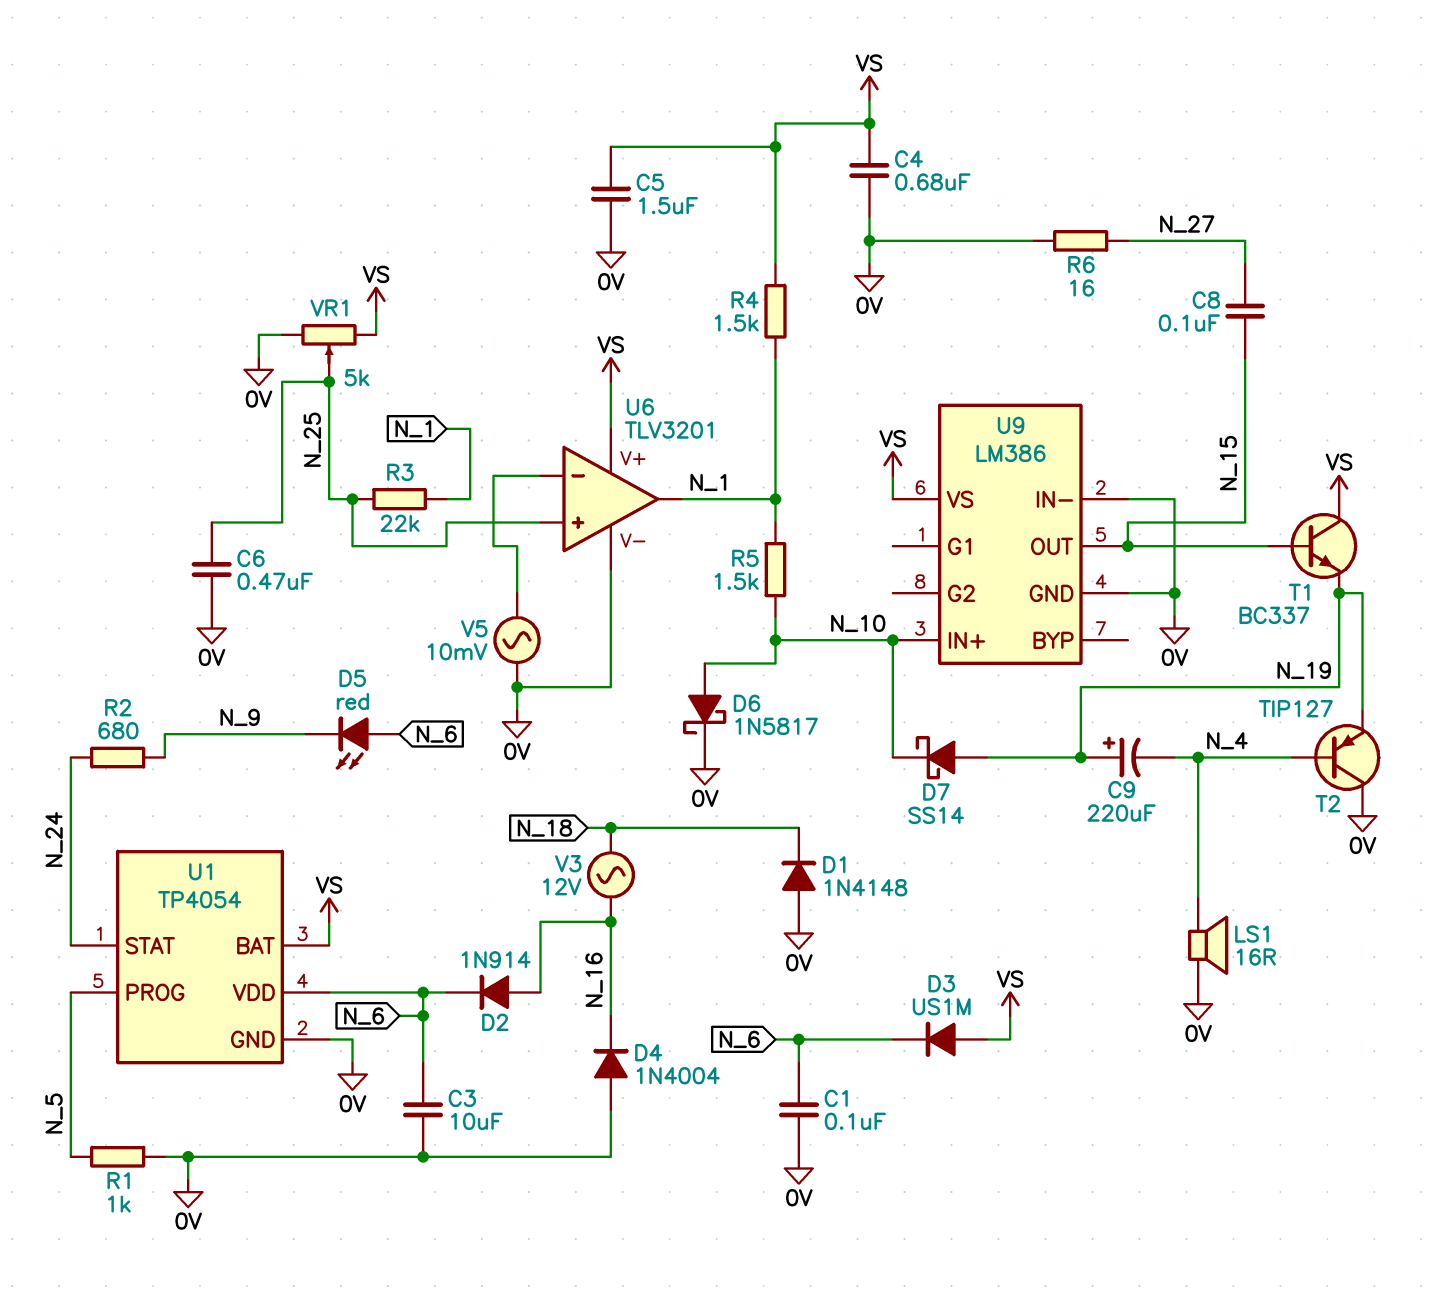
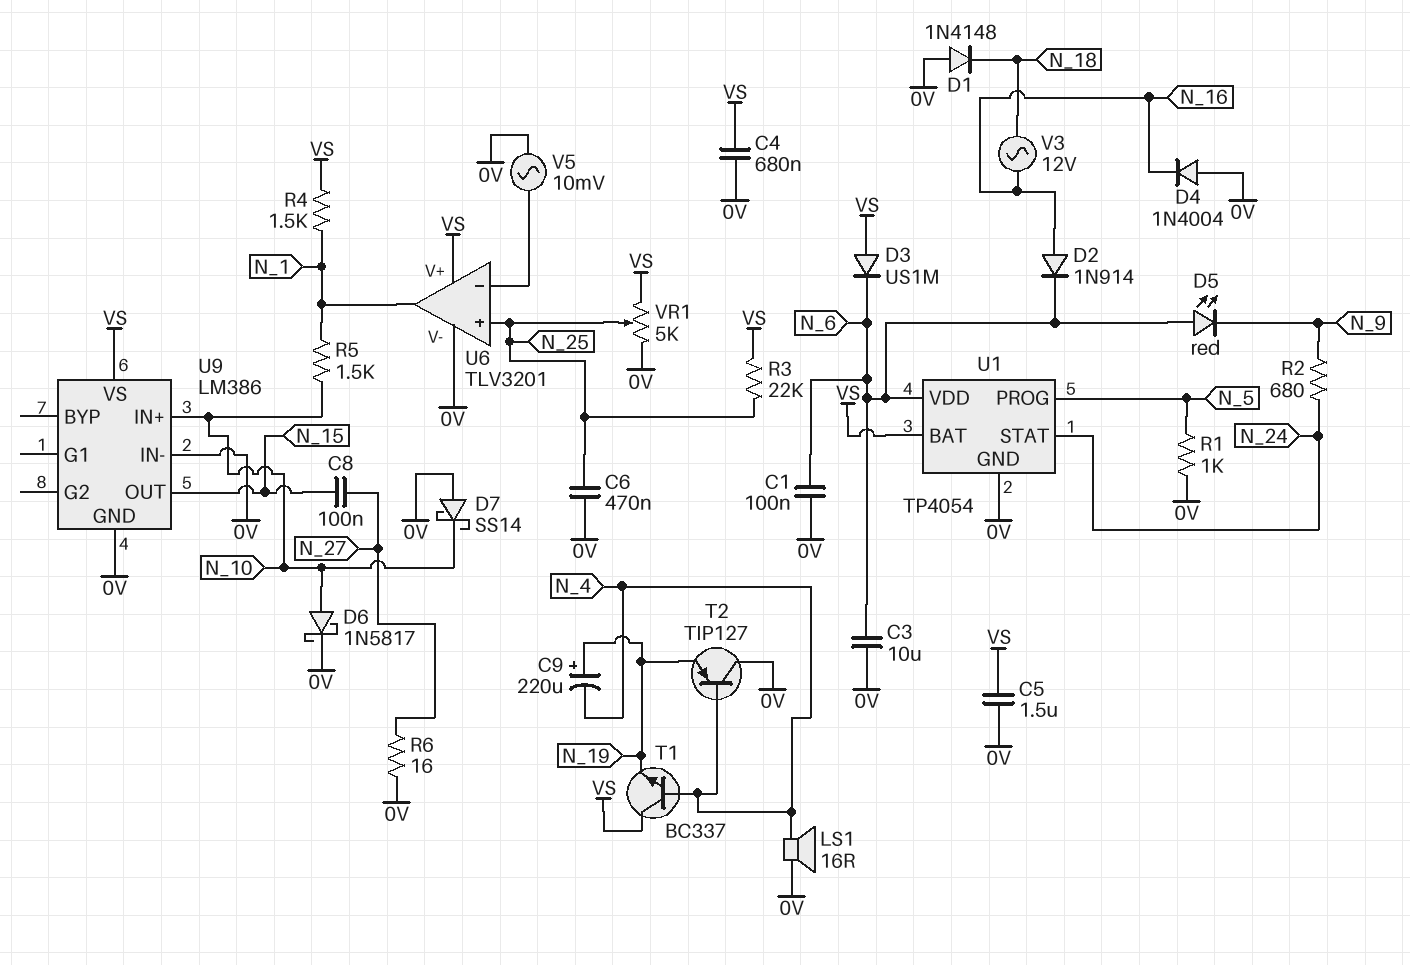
D7: schottky SS14 (A N_19, K N_10) -> schottky SS14 (A 0V, K N_10)
R3: 22k (N_1, N_25) -> 22k (N_25, VS)
T1: NPN BC337 (B N_15, C VS, E N_19) -> NPN BC337 (B N_4, C VS, E N_19)

